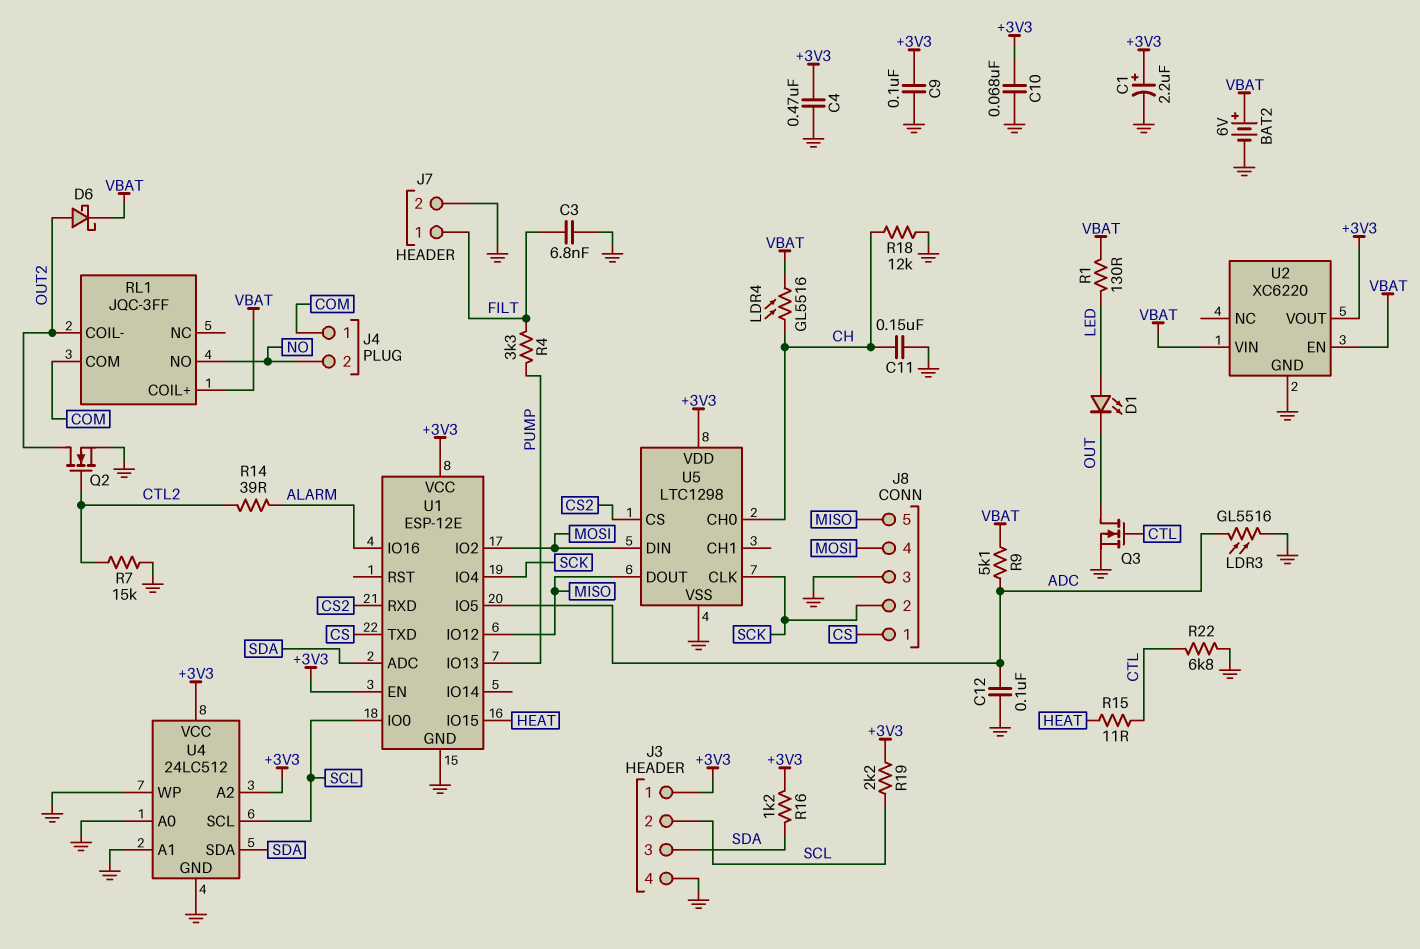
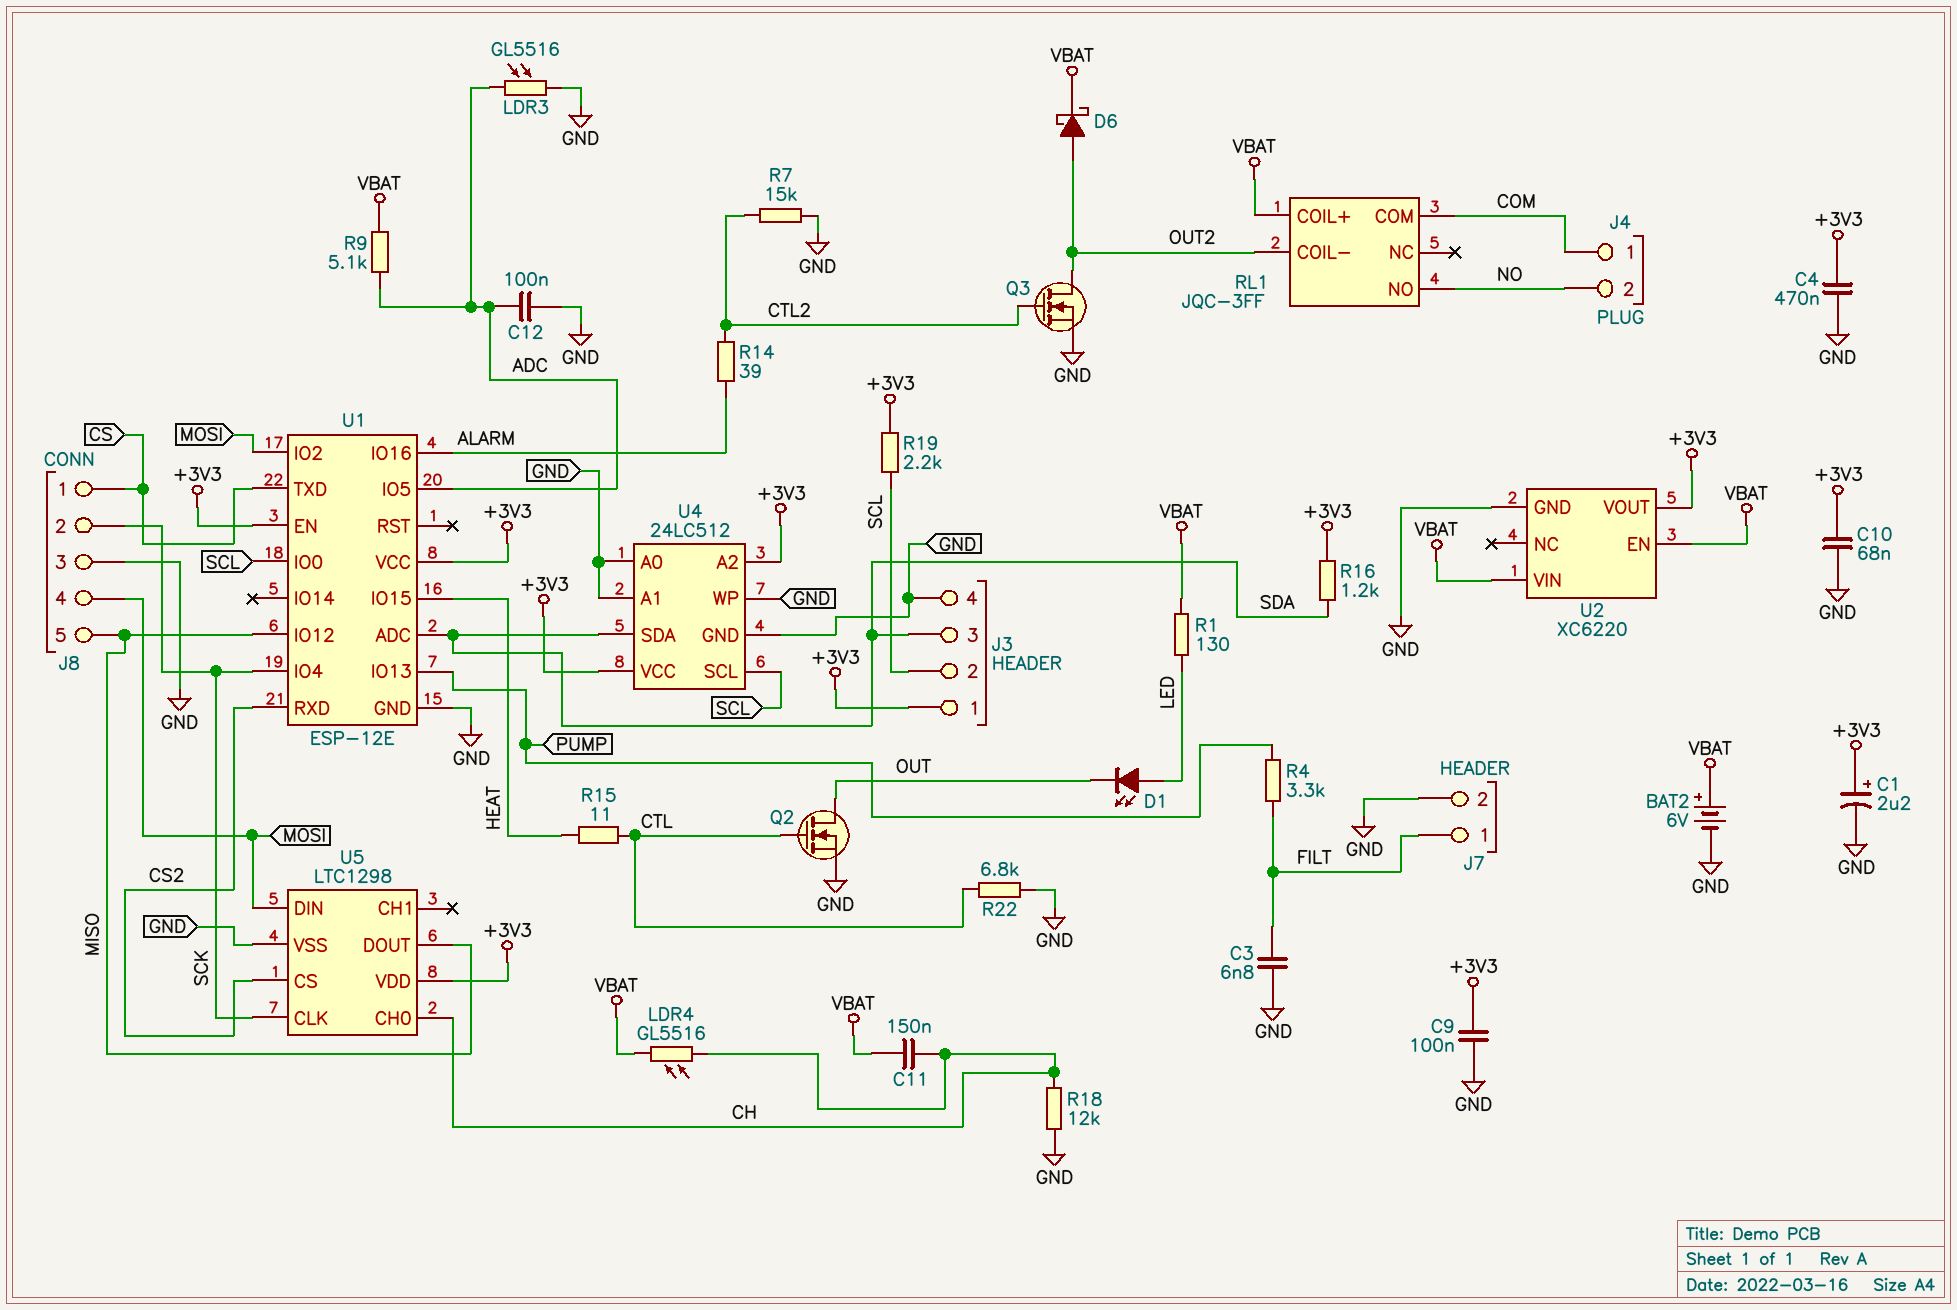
C11: 150nF (CH, GND) -> 150nF (CH, VBAT)
Q2: NMOS (G CTL2, D OUT2, S GND) -> NMOS (G CTL, D OUT, S GND)
Q3: NMOS (G CTL, D OUT, S GND) -> NMOS (G CTL2, D OUT2, S GND)

